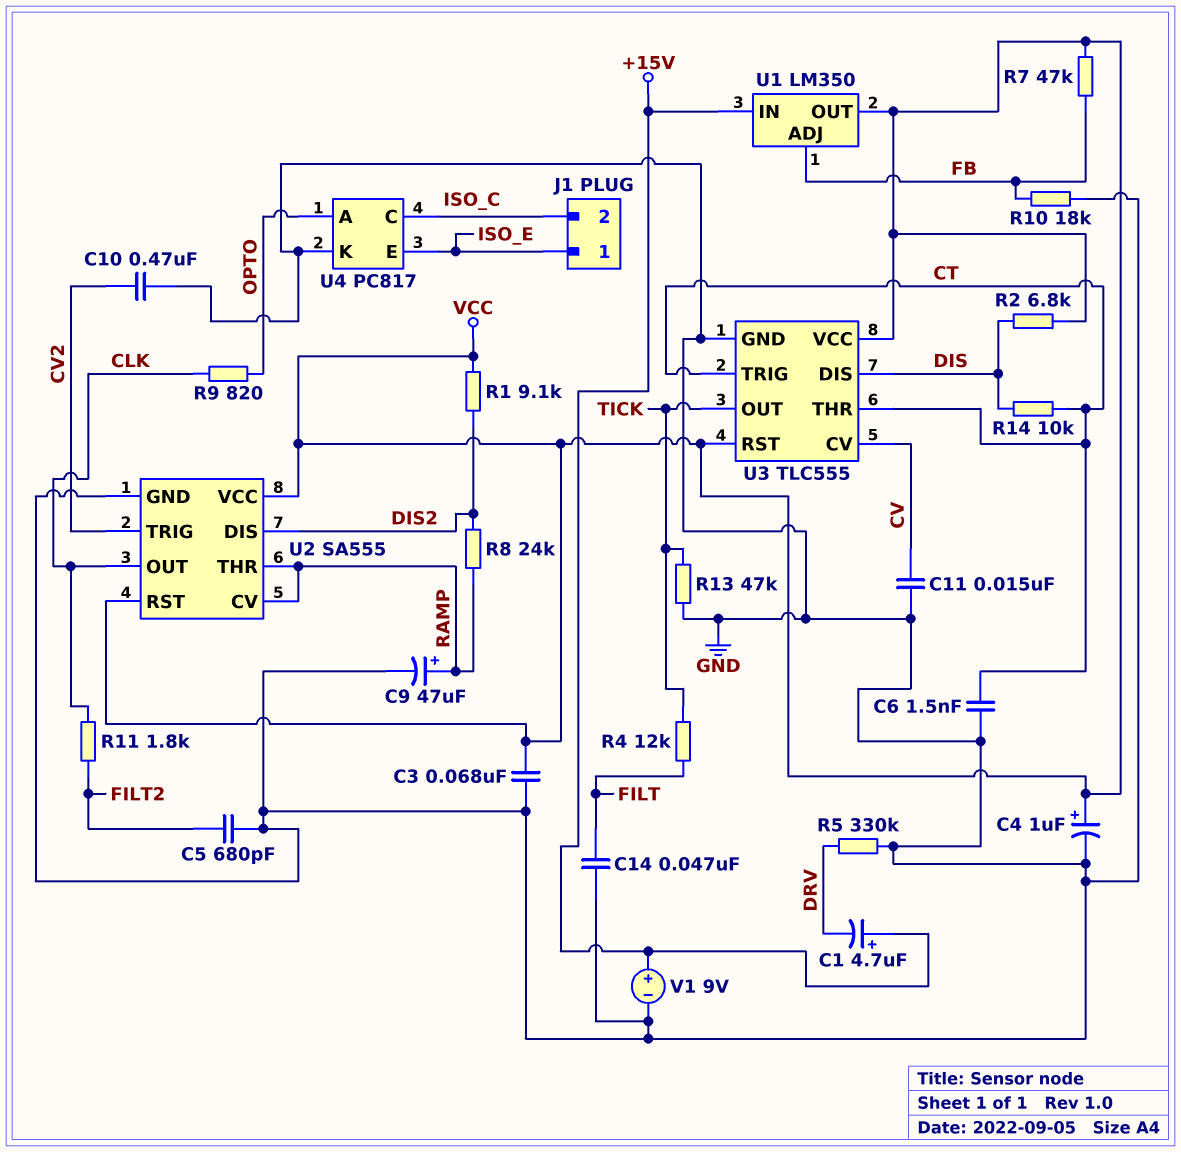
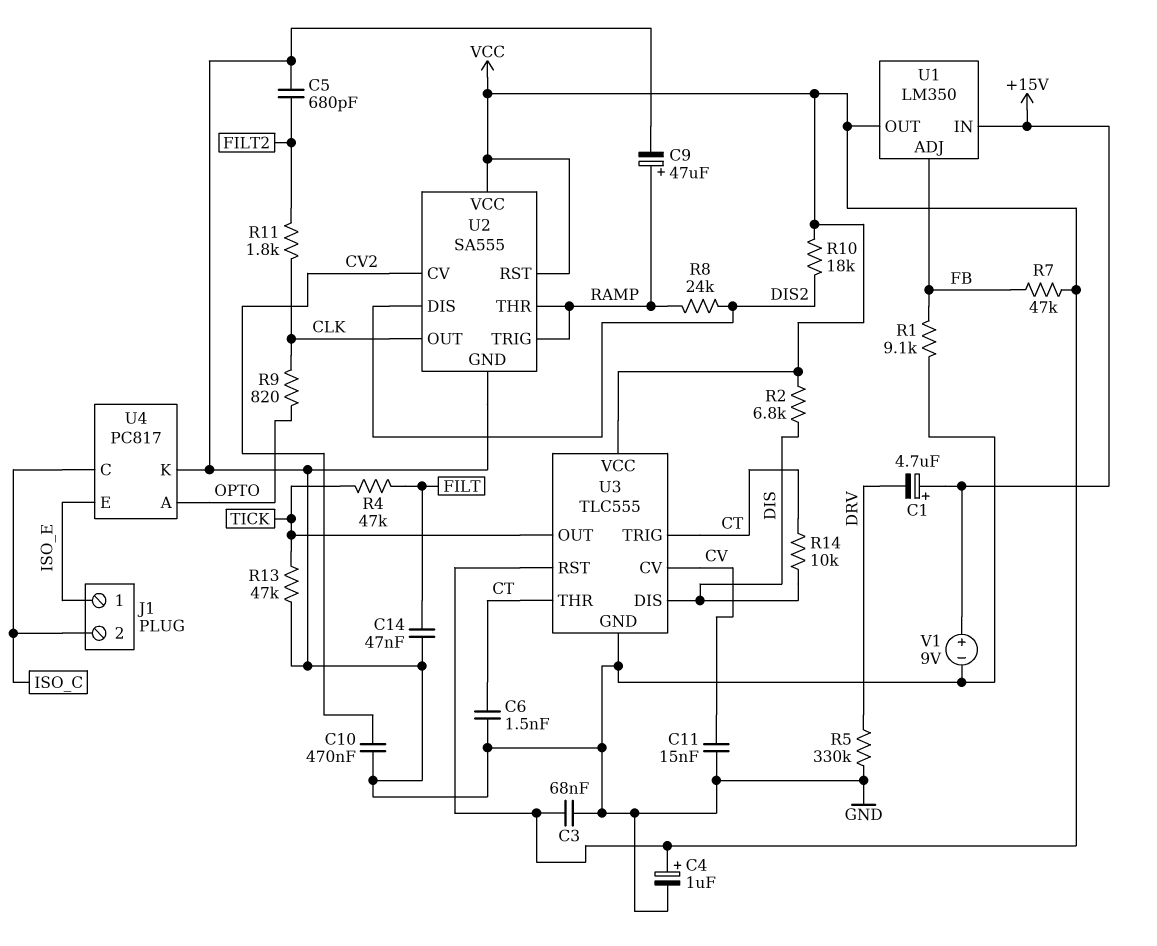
R1: 9.1k (DIS2, VCC) -> 9.1k (FB, GND)
R4: 12k (FILT, TICK) -> 47k (FILT, TICK)
R10: 18k (FB, GND) -> 18k (DIS2, VCC)
U2 pin CV: RAMP -> CV2
U2 pin TRIG: CV2 -> RAMP

